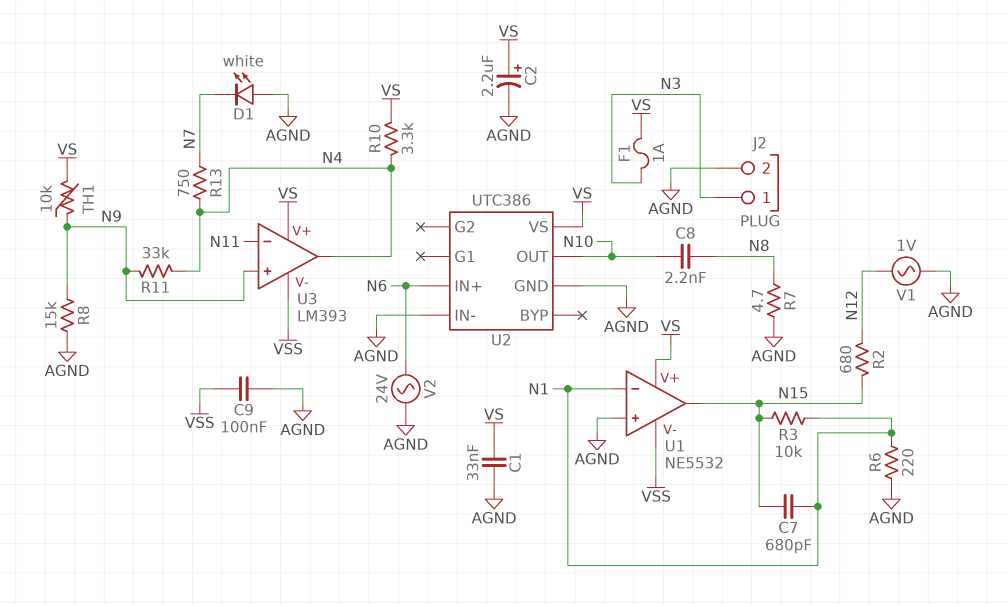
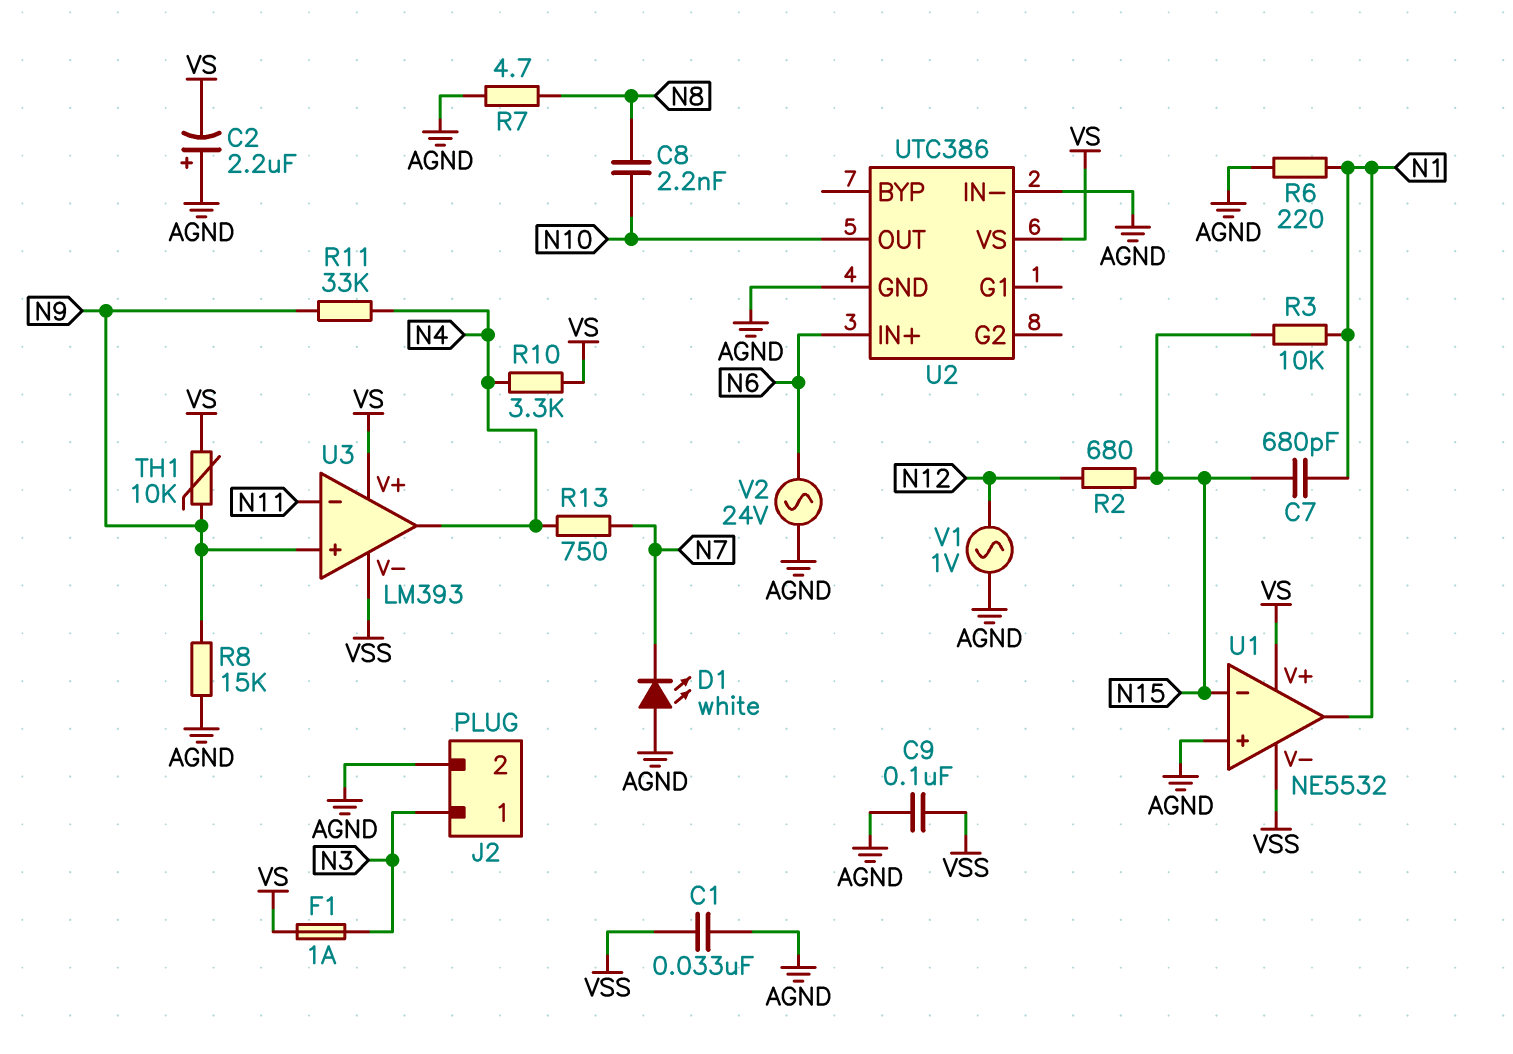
C1: 33nF (AGND, VS) -> 33nF (AGND, VSS)
C2: 2.2uF (plus VS, minus AGND) -> 2.2uF (plus AGND, minus VS)
U1 pin in-: N1 -> N15
U1 pin out: N15 -> N1

